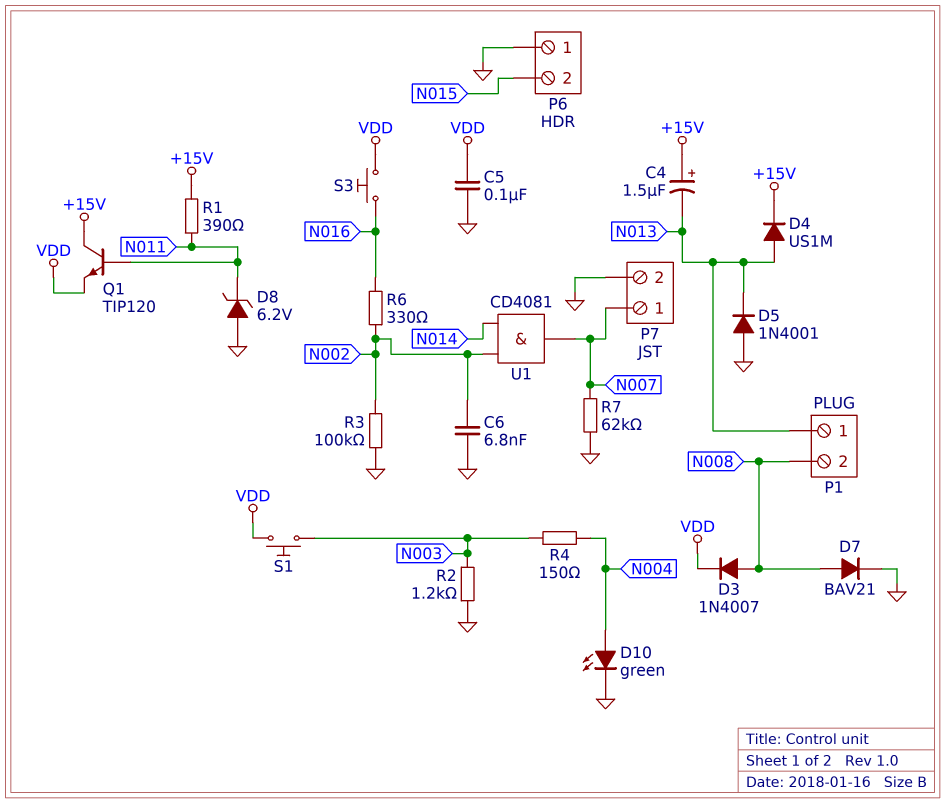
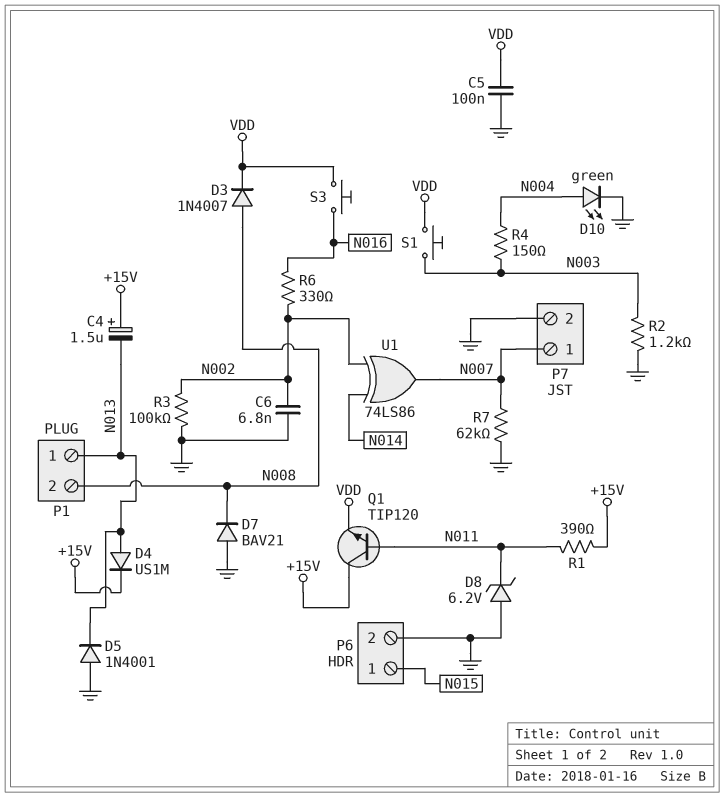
D7: diode BAV21 (A N008, K GND) -> diode BAV21 (A GND, K N008)
P6 pin 1: GND -> N015
P6 pin 2: N015 -> GND
U1: AND CD4081 (in N002, in N014, out N007) -> XOR 74LS86 (in N002, in N014, out N007)

